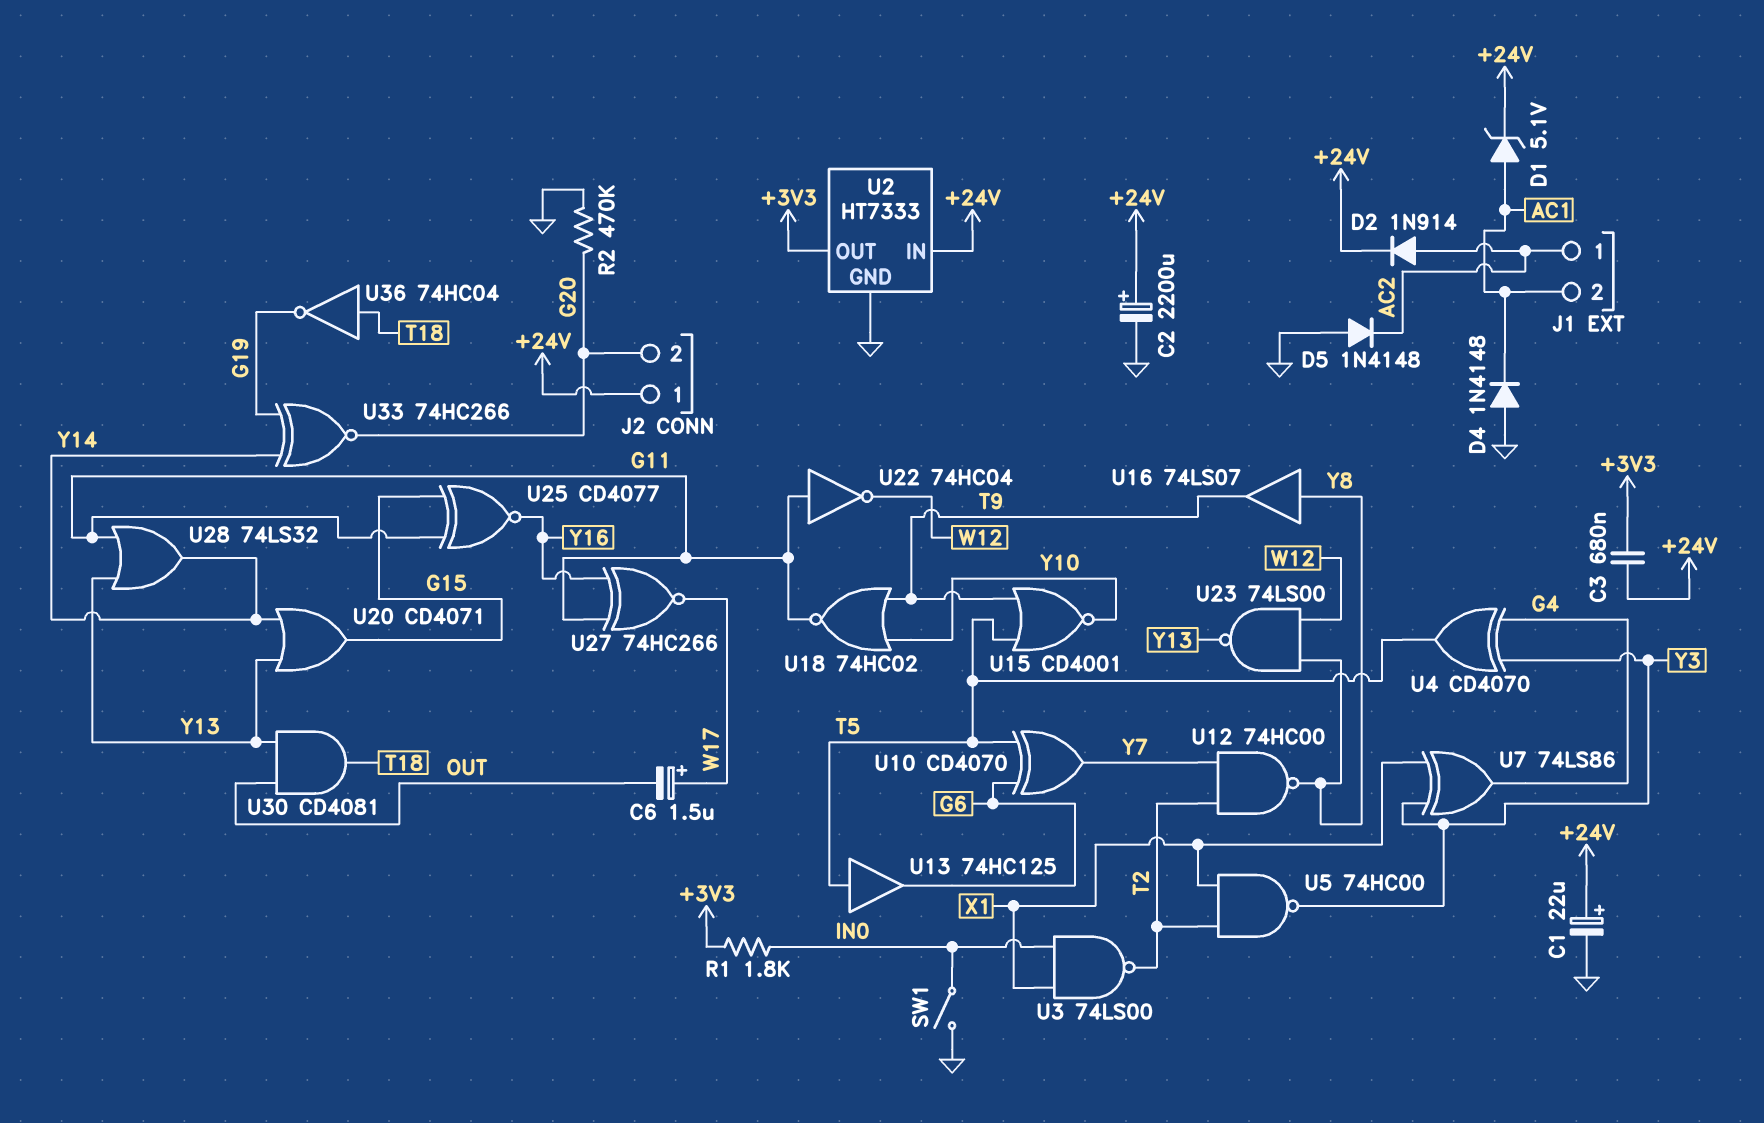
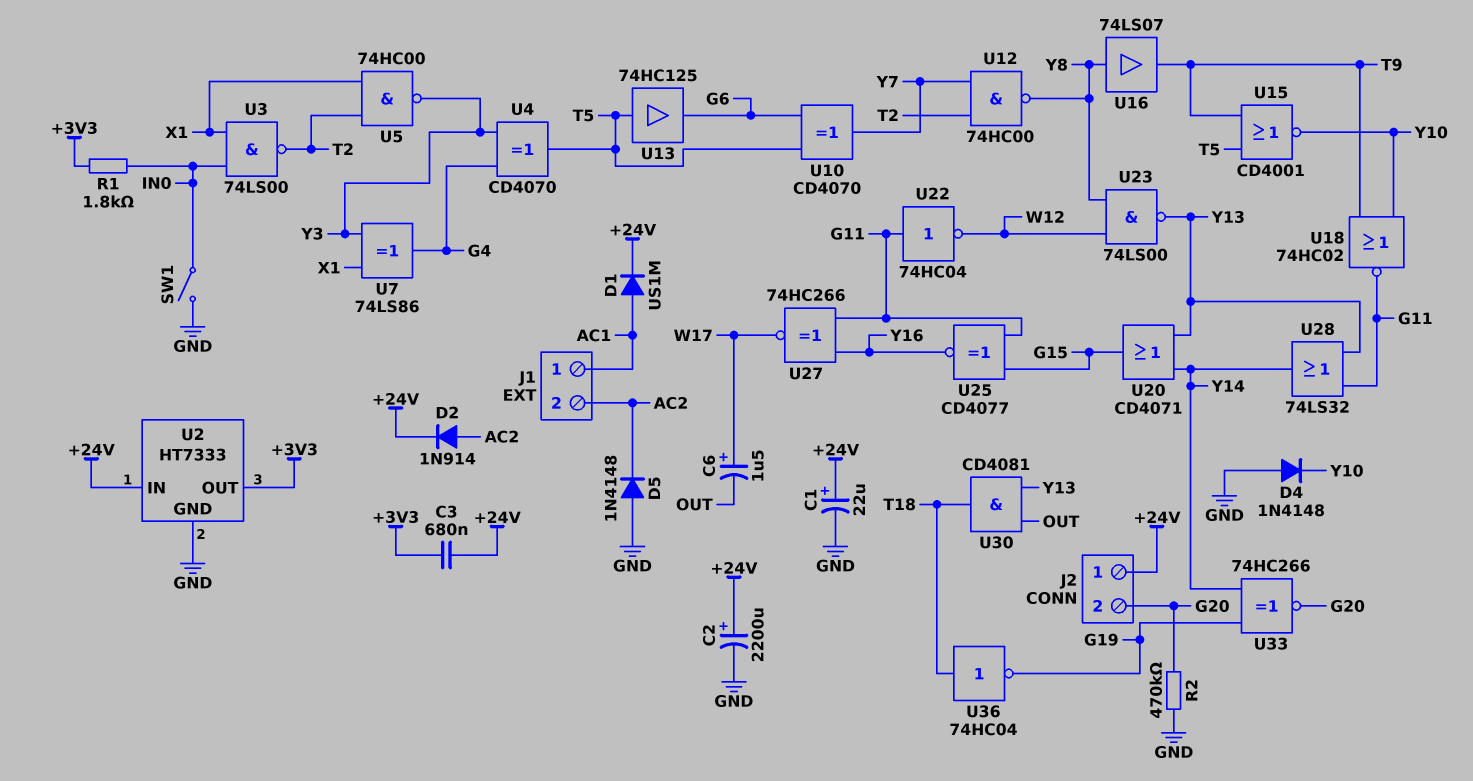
D1: zener 5.1V (A AC1, K +24V) -> diode US1M (A AC1, K +24V)
D4: diode 1N4148 (A GND, K AC1) -> diode 1N4148 (A GND, K Y10)
J1 pin 1: AC2 -> AC1
J1 pin 2: AC1 -> AC2

